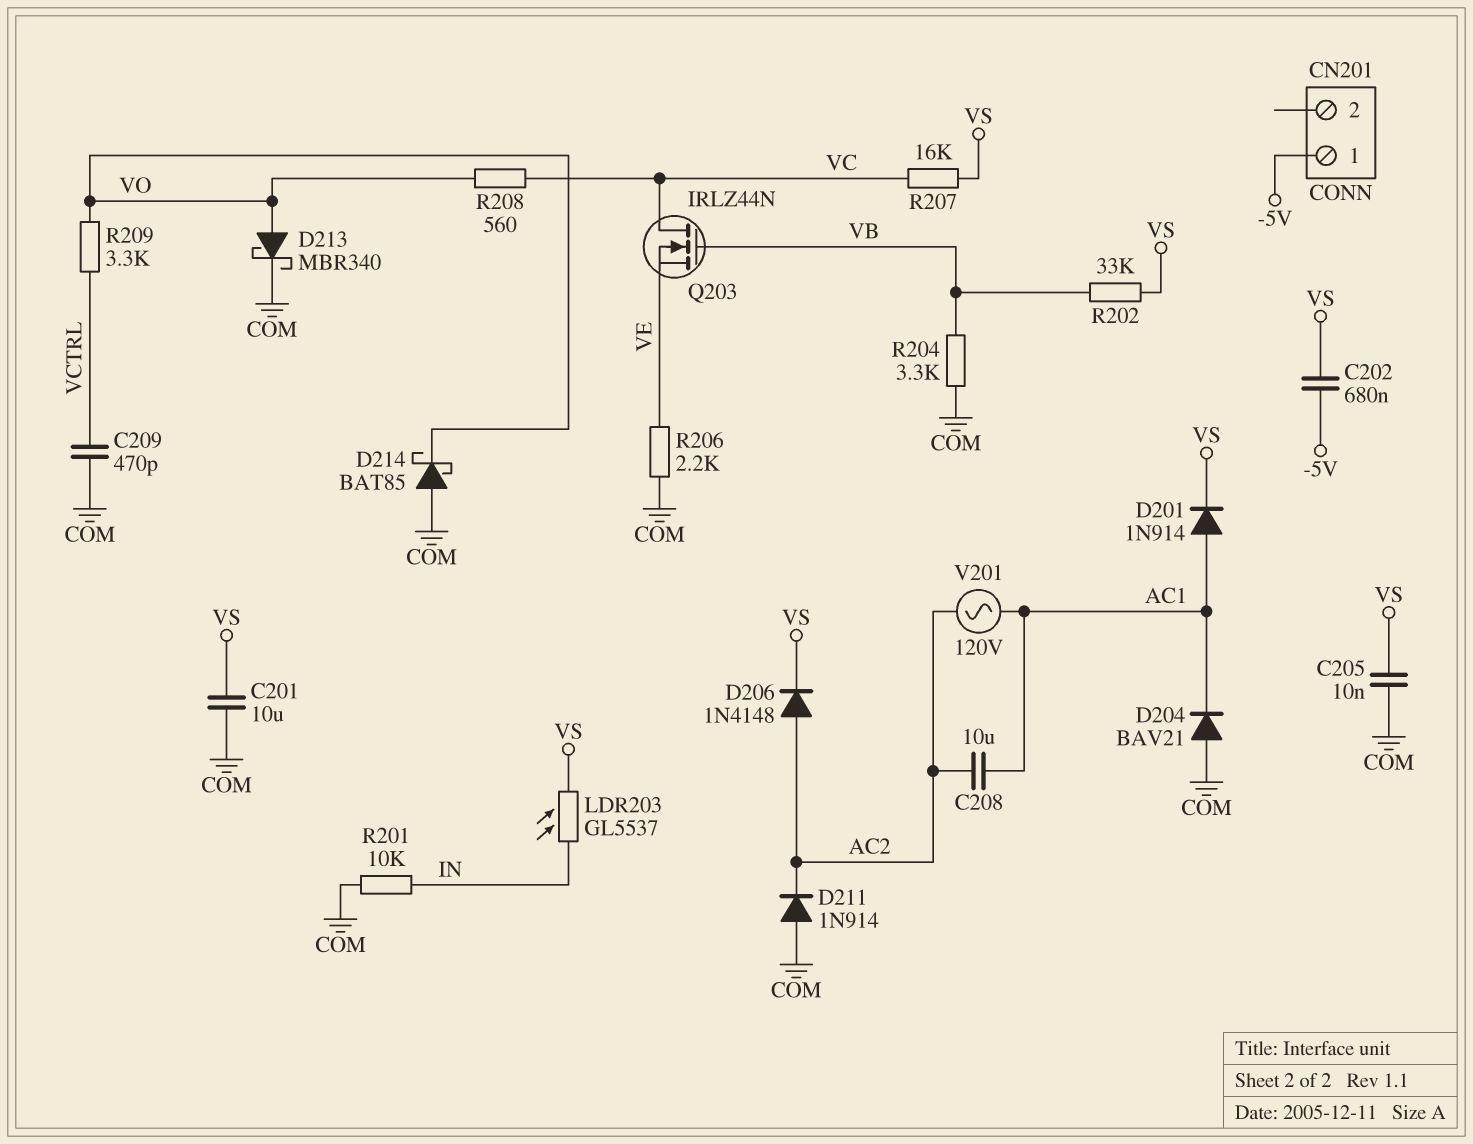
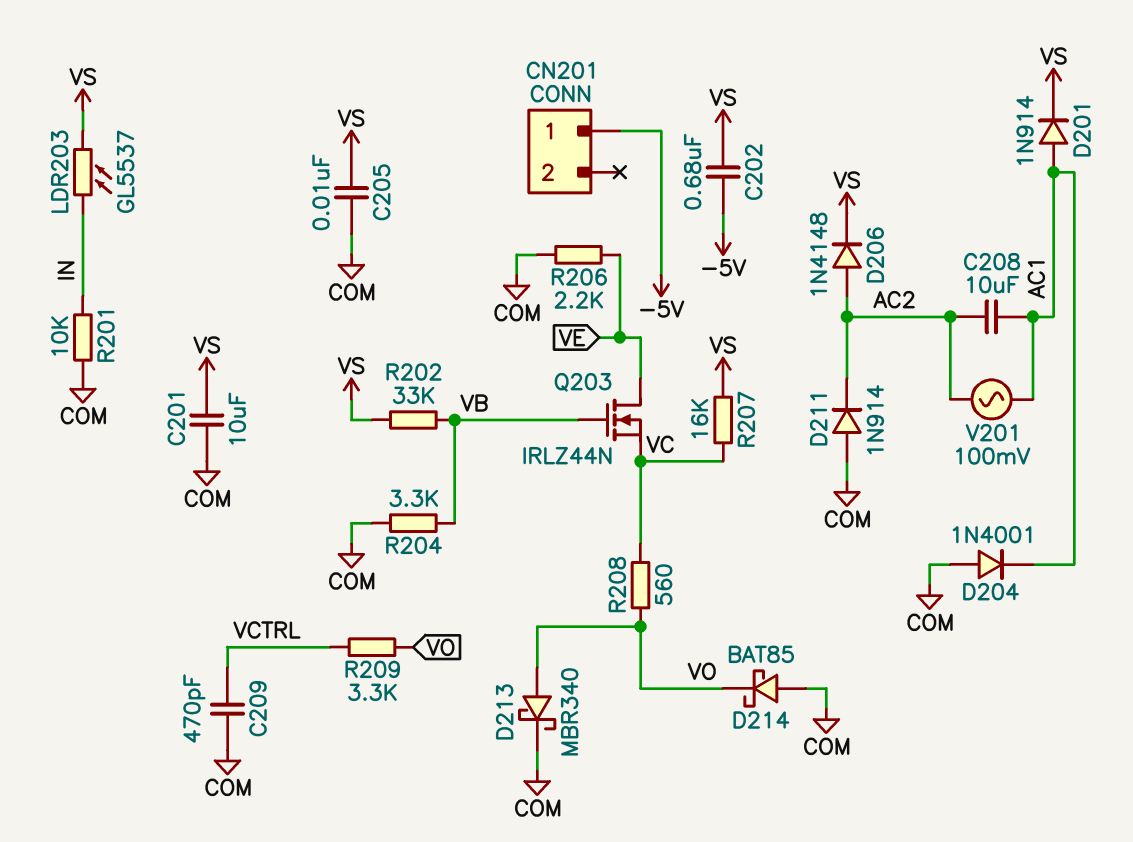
D204: diode BAV21 (A COM, K AC1) -> diode 1N4001 (A COM, K AC1)
Q203: NMOS IRLZ44N (G VB, D VC, S VE) -> NMOS IRLZ44N (G VB, D VE, S VC)
V201: AC 120V (AC1, AC2) -> AC 100mV (AC1, AC2)

